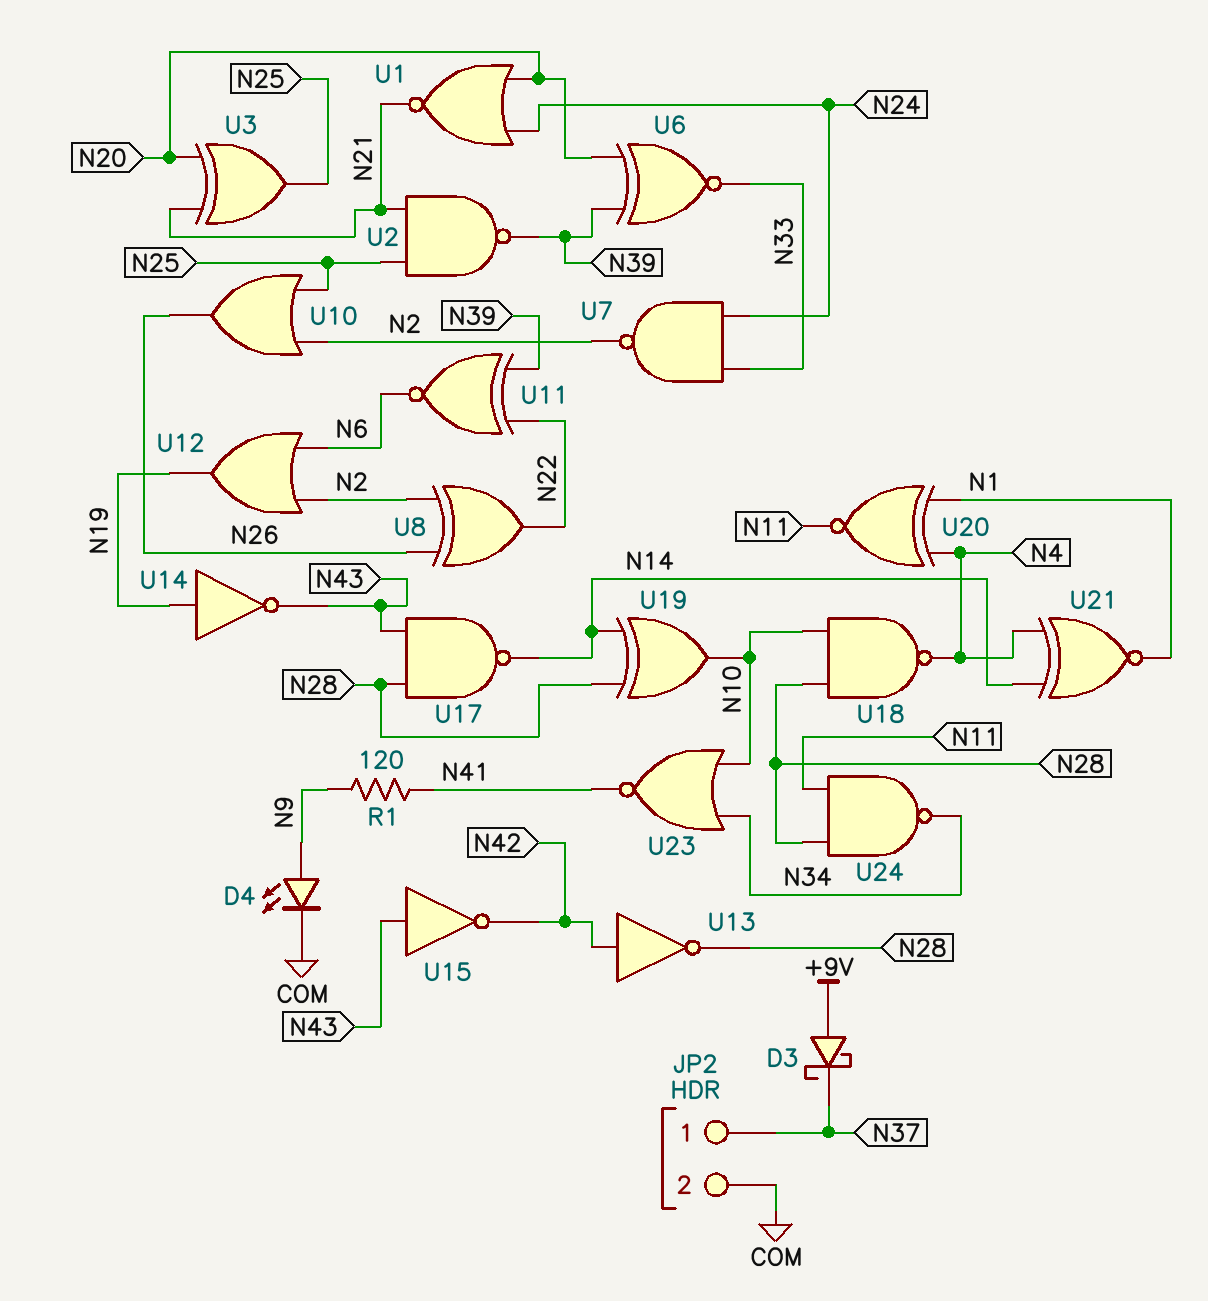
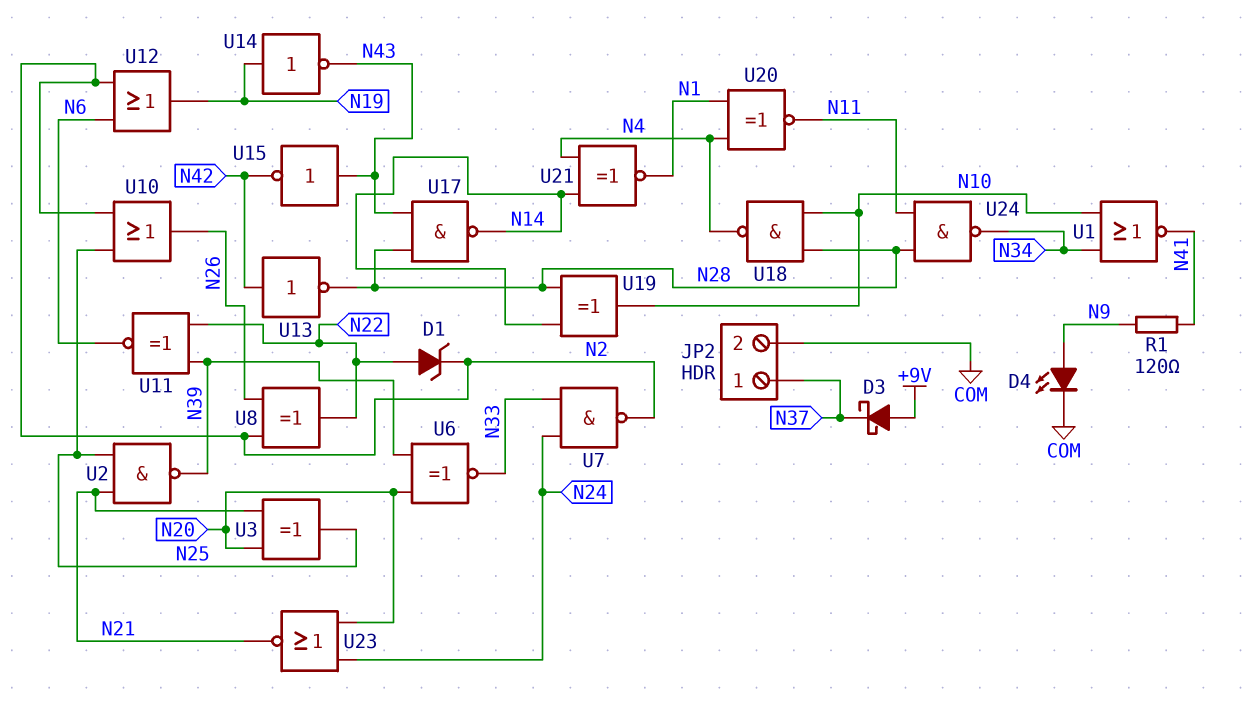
D1: none -> zener (A N22, K N2)
U1: NOR (in N20, in N24, out N21) -> NOR (in N10, in N34, out N41)
U23: NOR (in N10, in N34, out N41) -> NOR (in N20, in N24, out N21)

